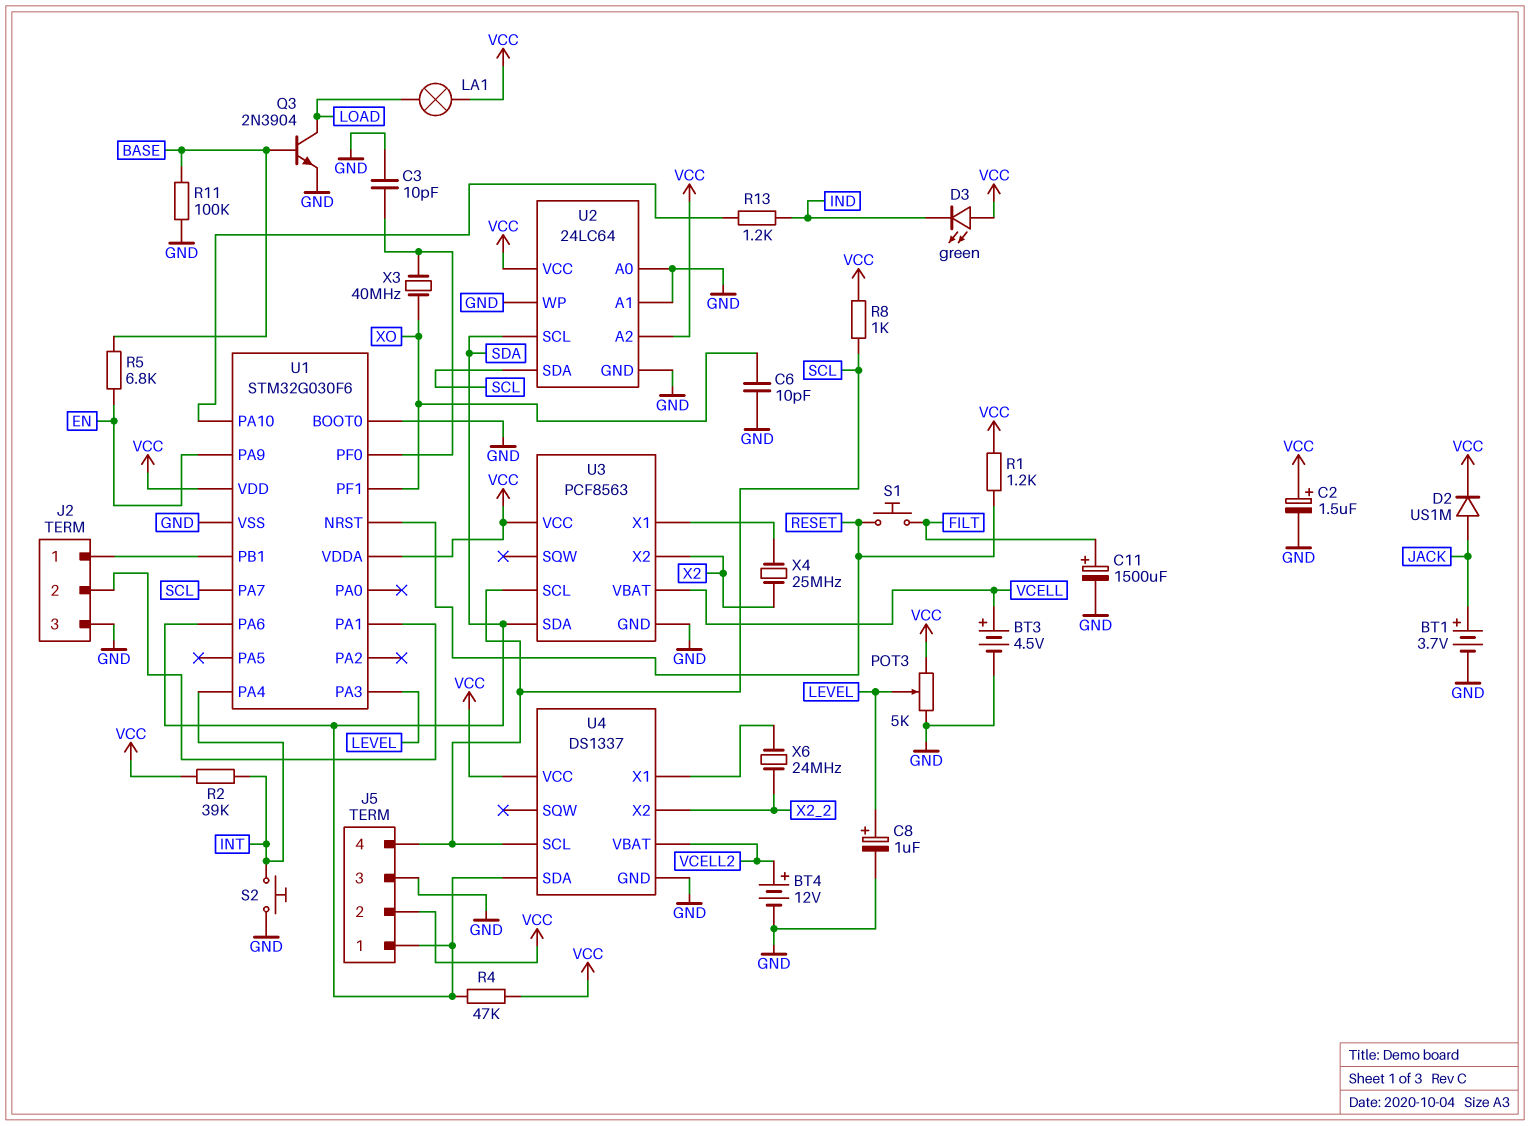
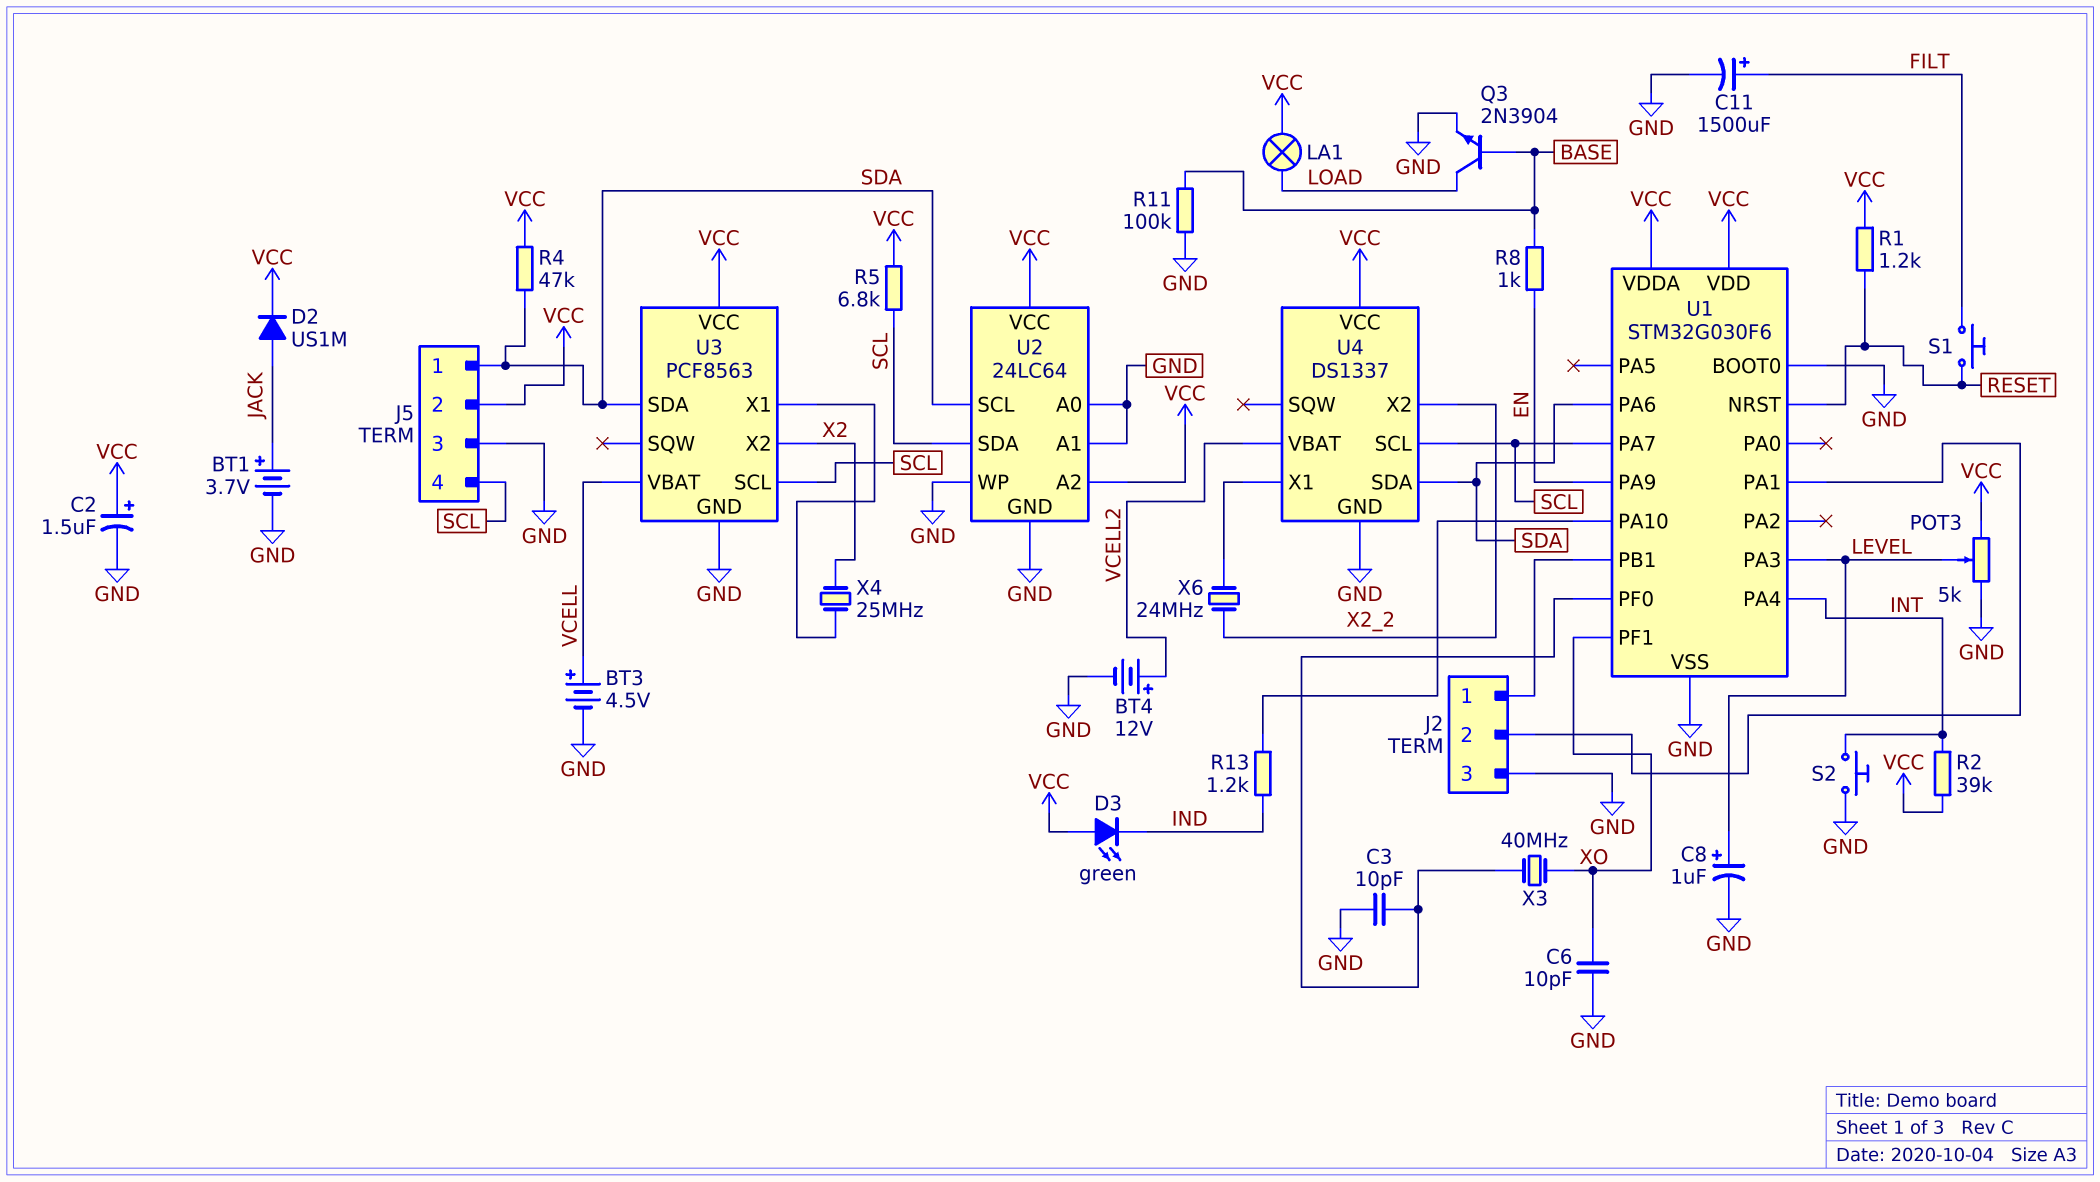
R5: 6.8k (BASE, EN) -> 6.8k (SCL, VCC)
R8: 1k (SCL, VCC) -> 1k (BASE, EN)

